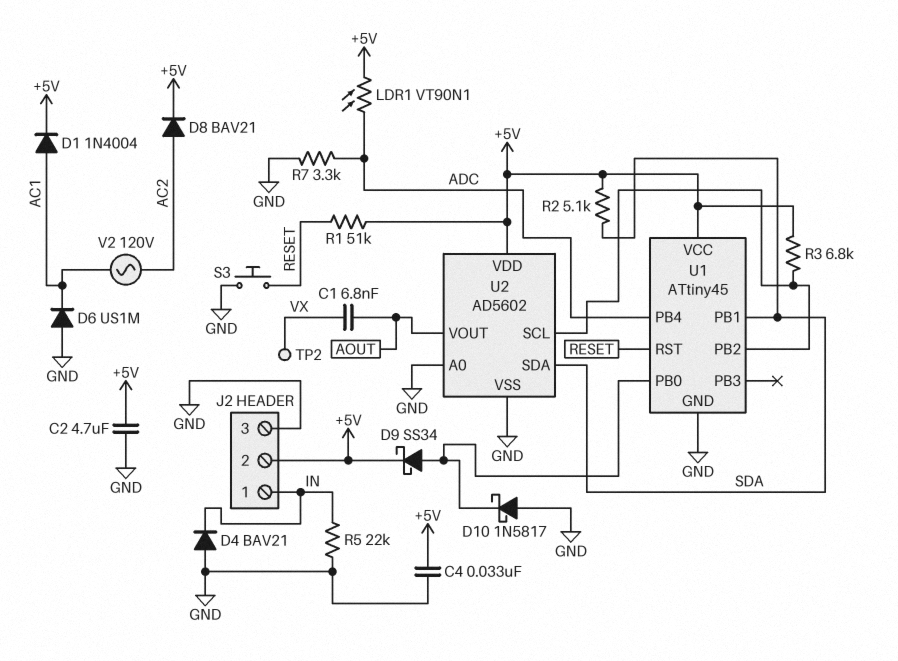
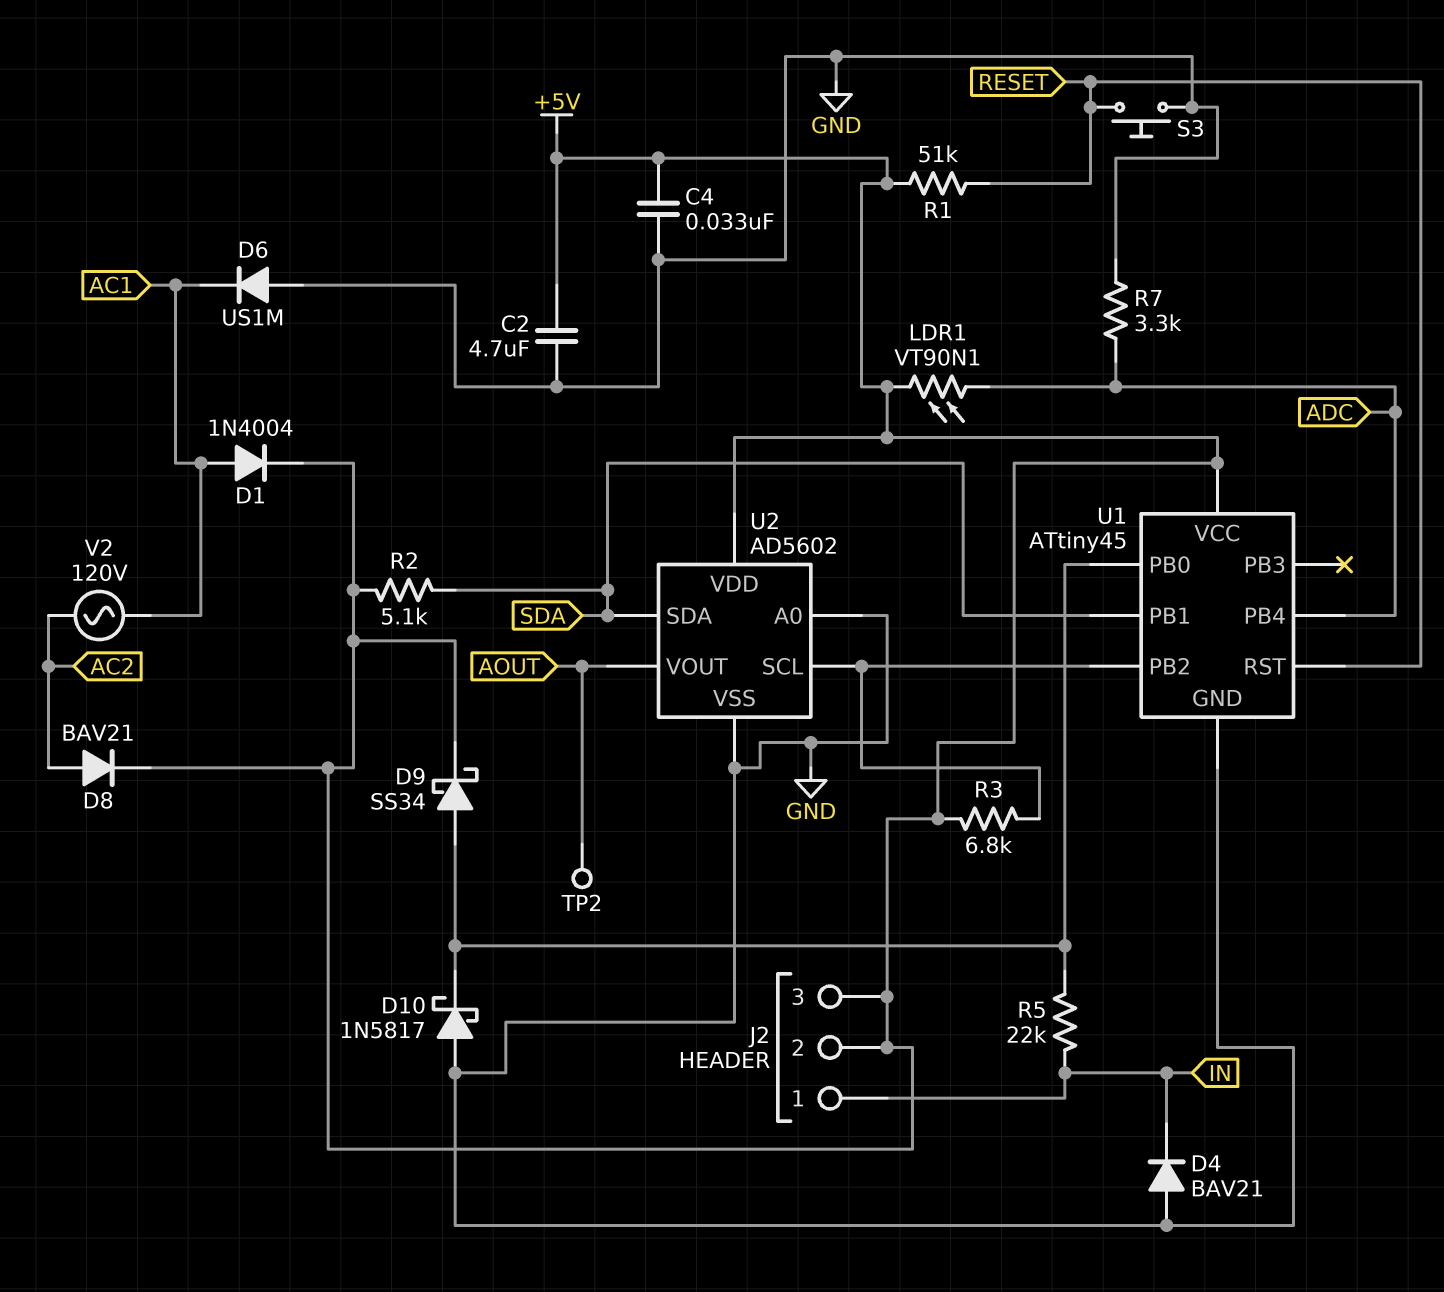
C1: 6.8nF (AOUT, VX) -> none
J2 pin 3: GND -> +5V
R5: 22k (GND, IN) -> 22k (IN, U1/PB0)
TP2: test point (VX) -> test point (AOUT)

